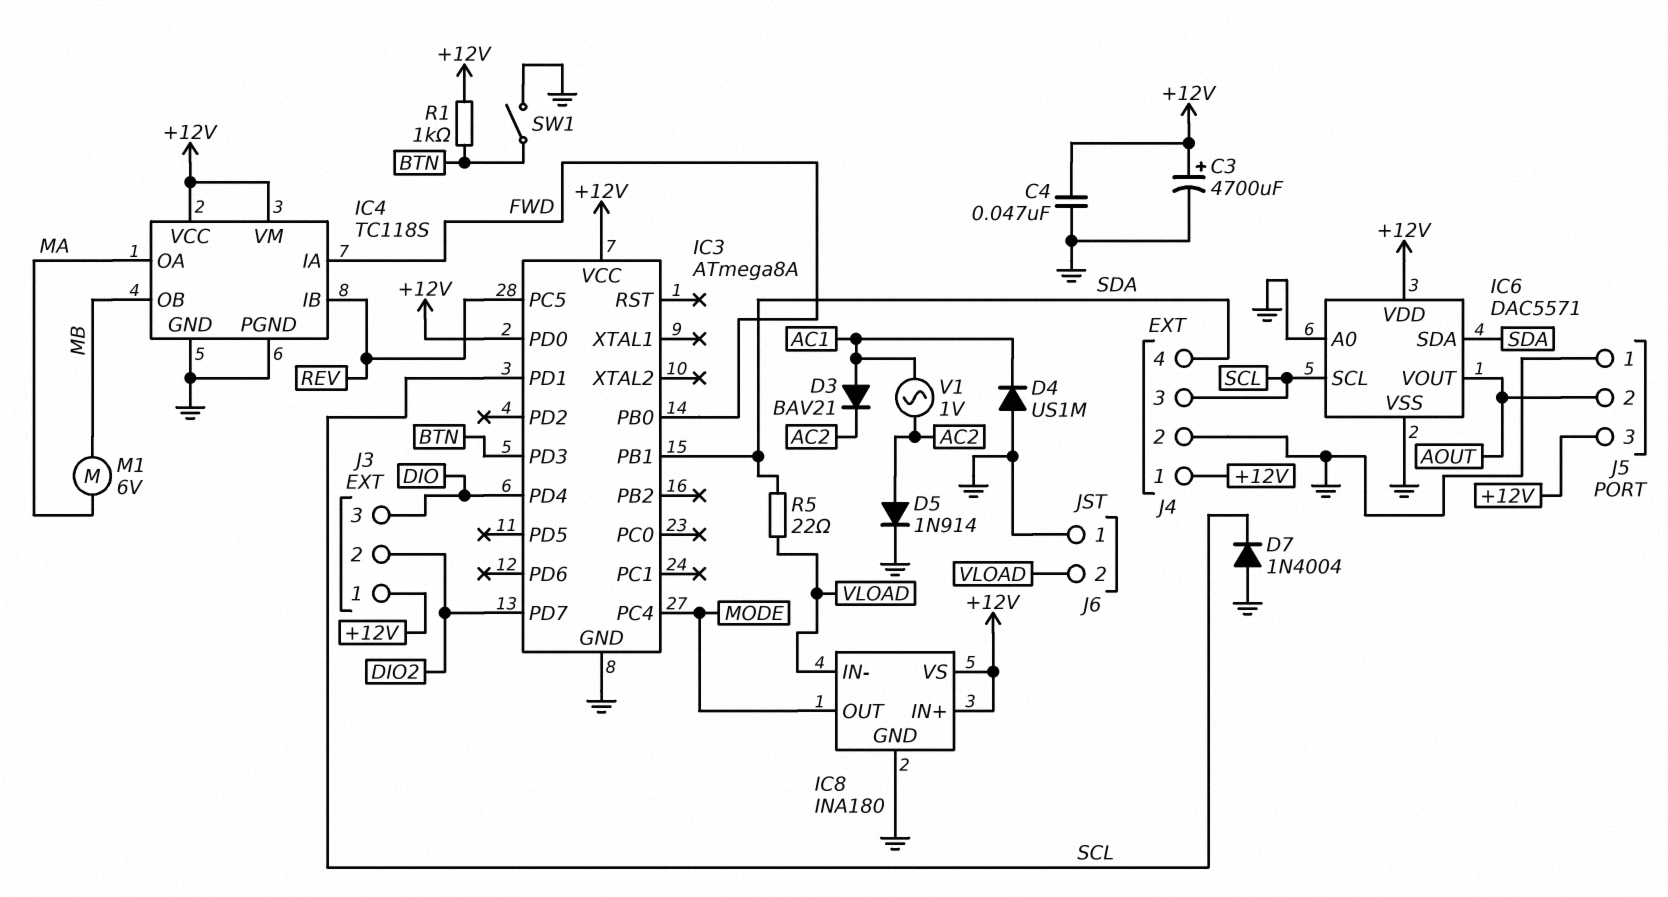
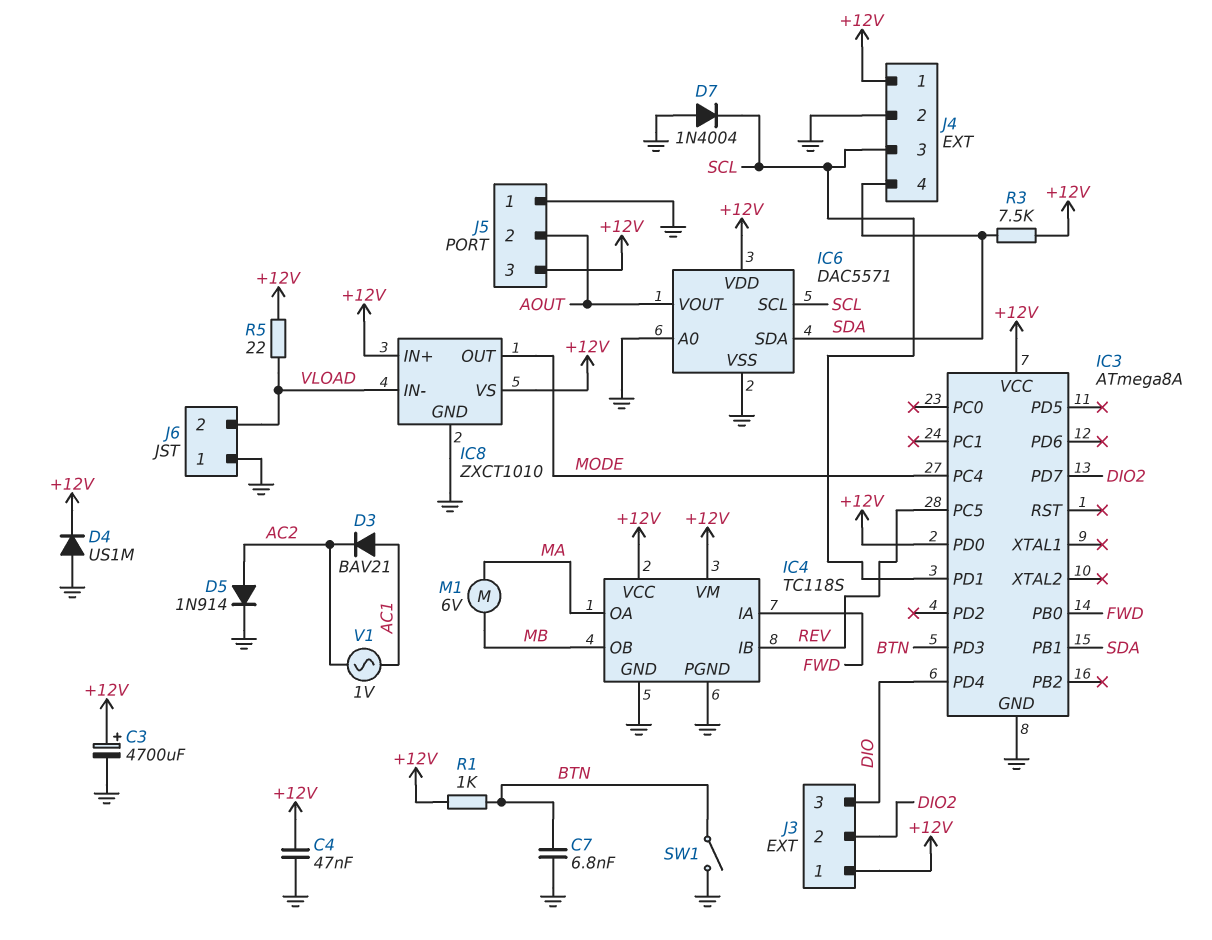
C7: none -> 6.8nF (BTN, GND)
D4: diode US1M (A GND, K AC1) -> diode US1M (A GND, K +12V)
IC8: INA180 -> ZXCT1010
R3: none -> 7.5k (+12V, SDA)
R5: 22 (SDA, VLOAD) -> 22 (+12V, VLOAD)

